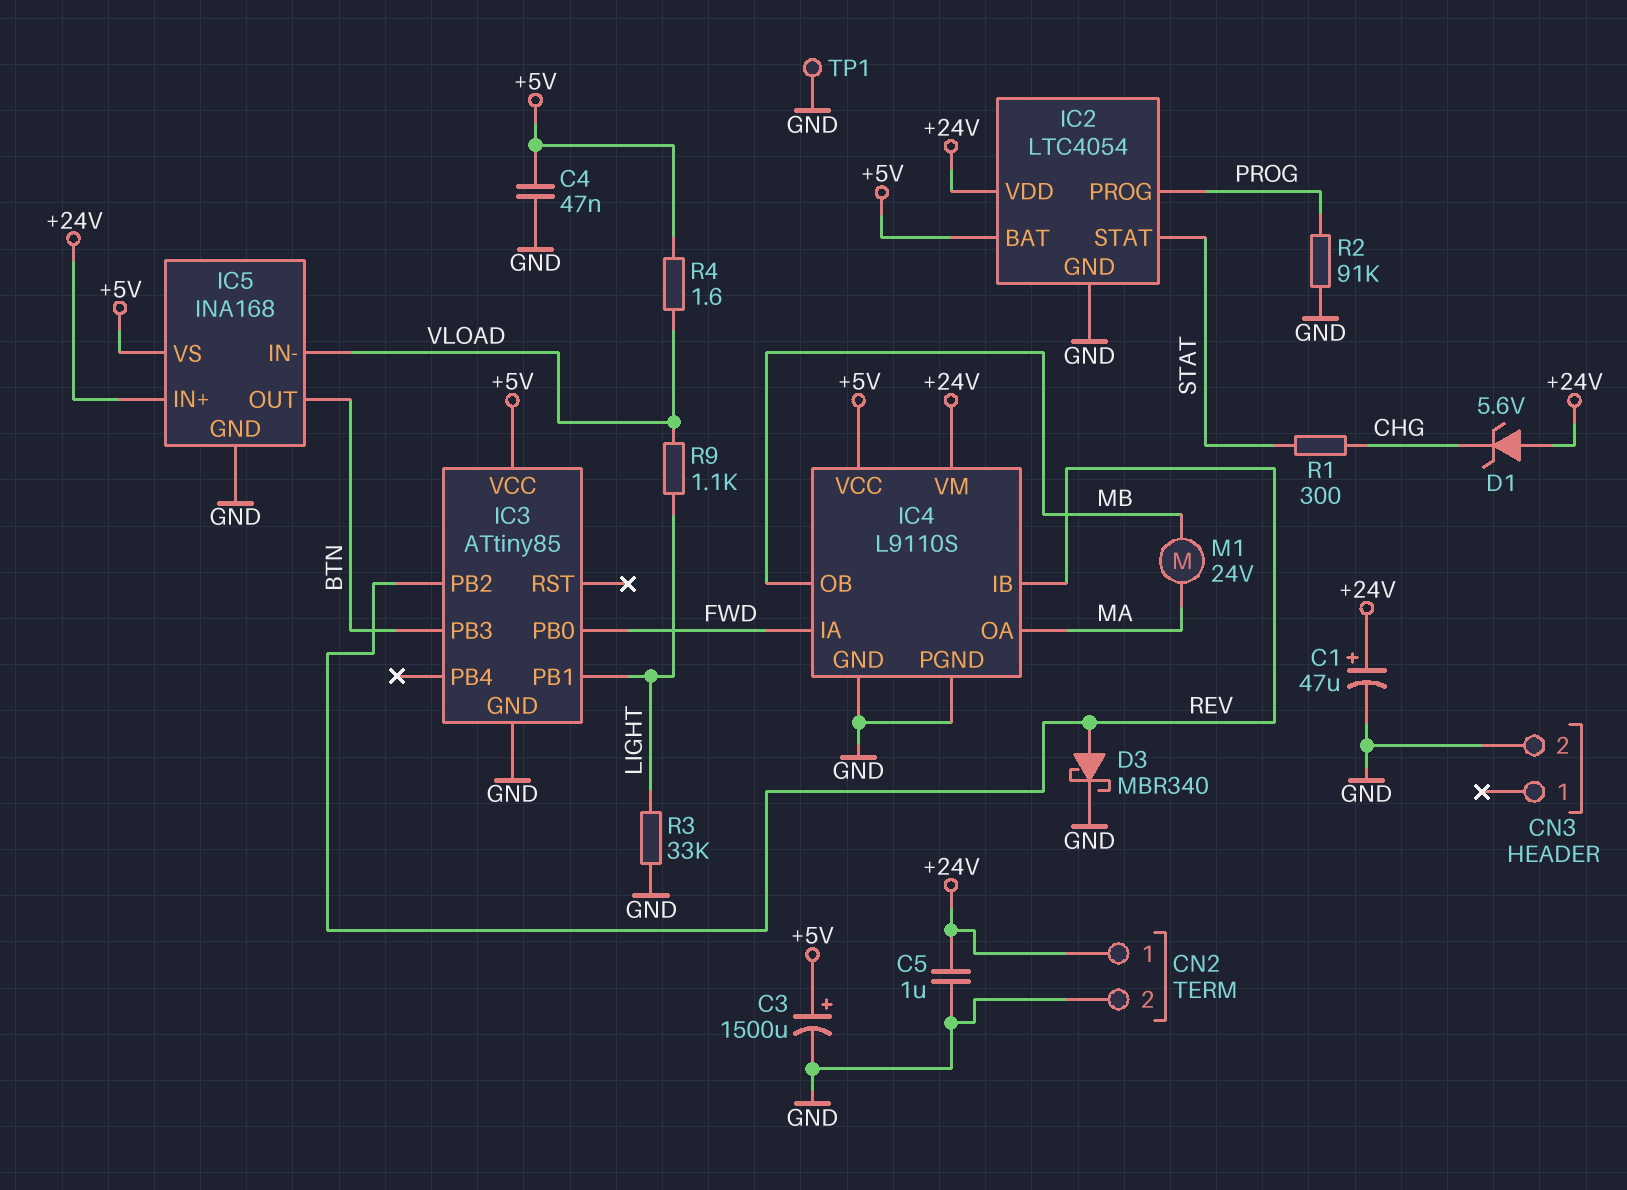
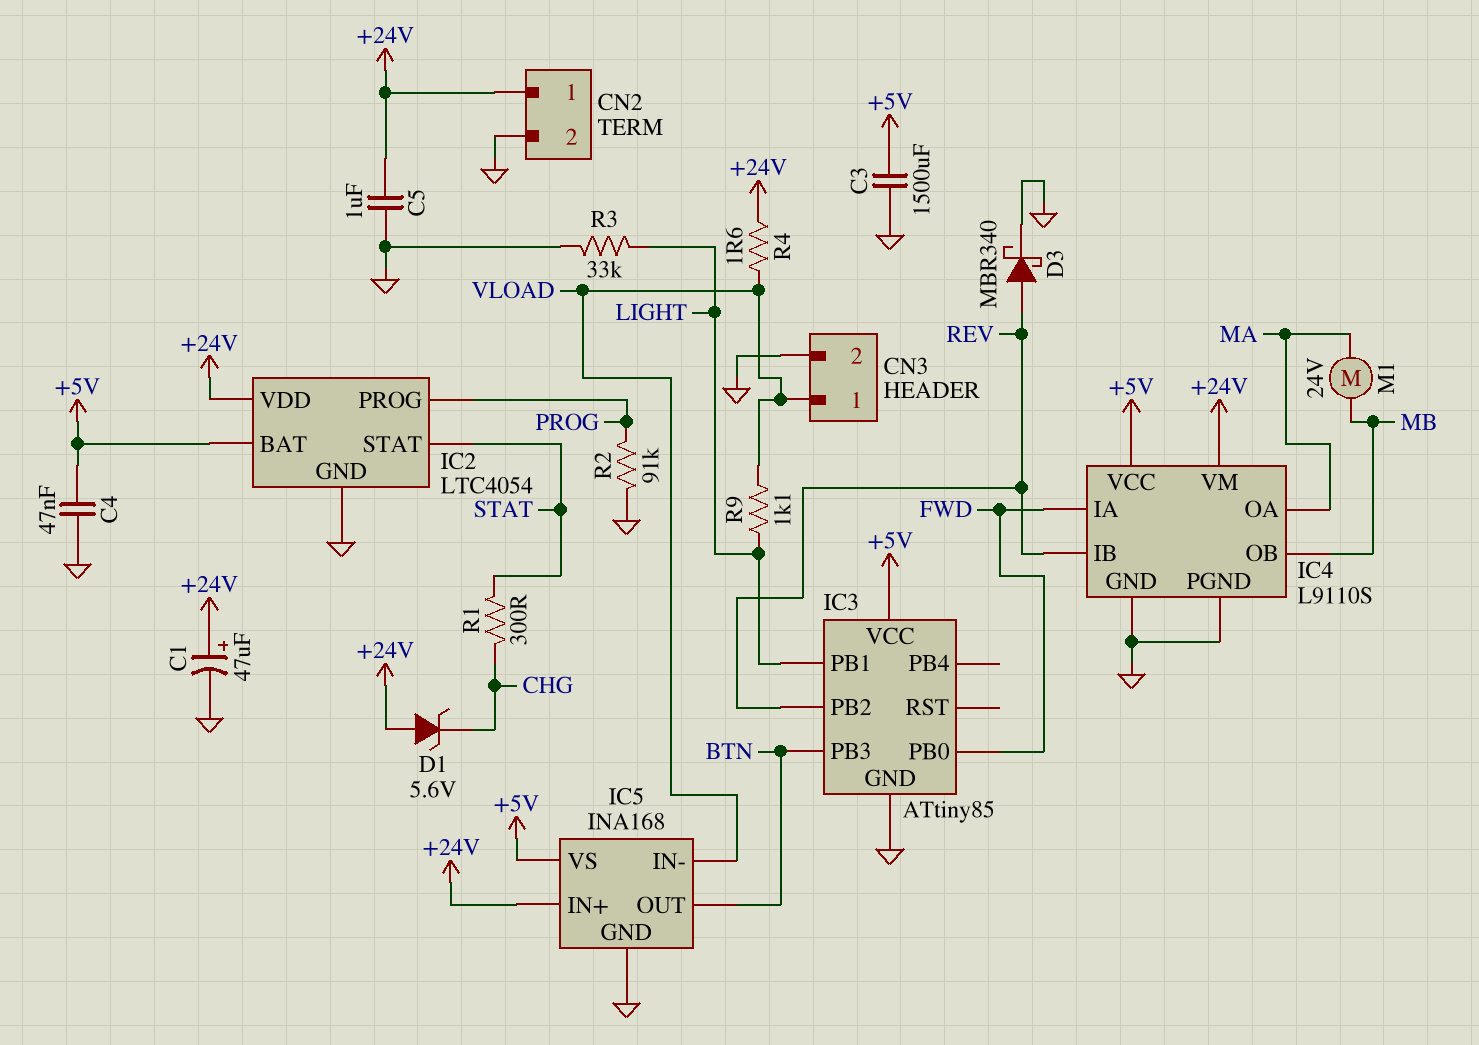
C3: 1500uF (plus +5V, minus GND) -> 1500uF (+5V, GND)
CN3 pin 1: none -> VLOAD
R4: 1.6 (+5V, VLOAD) -> 1.6 (+24V, VLOAD)
TP1: test point (GND) -> none

